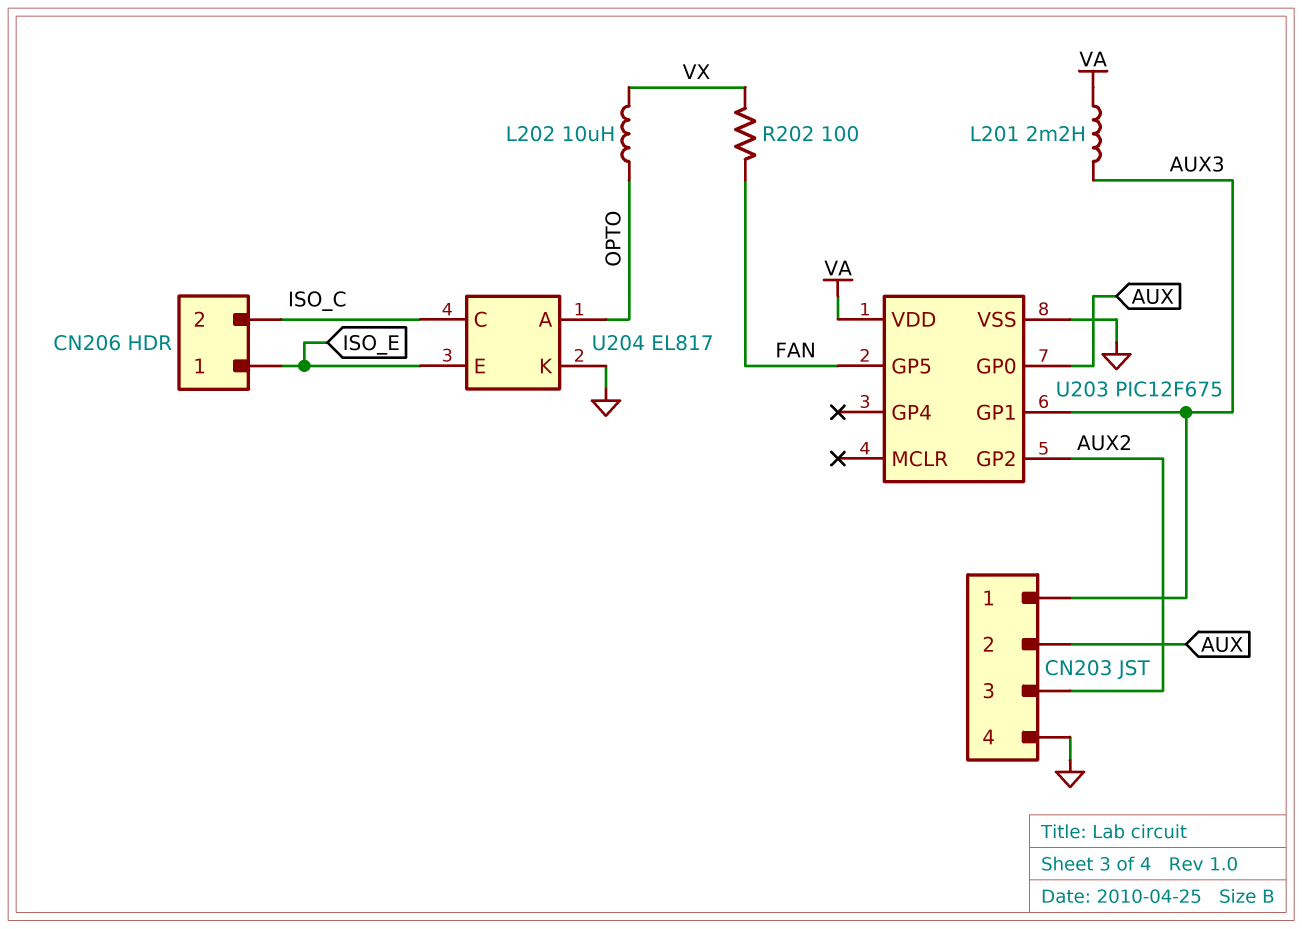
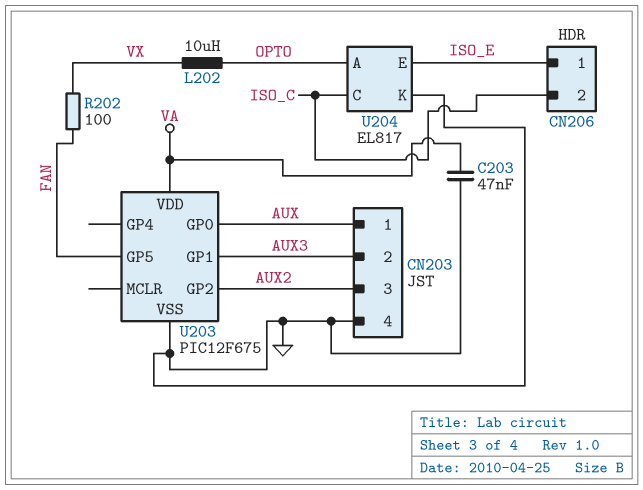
C203: none -> 47nF (GND, VA)
CN203 pin 1: AUX3 -> AUX
CN203 pin 2: AUX -> AUX3
L201: 2.2mH (AUX3, VA) -> none

